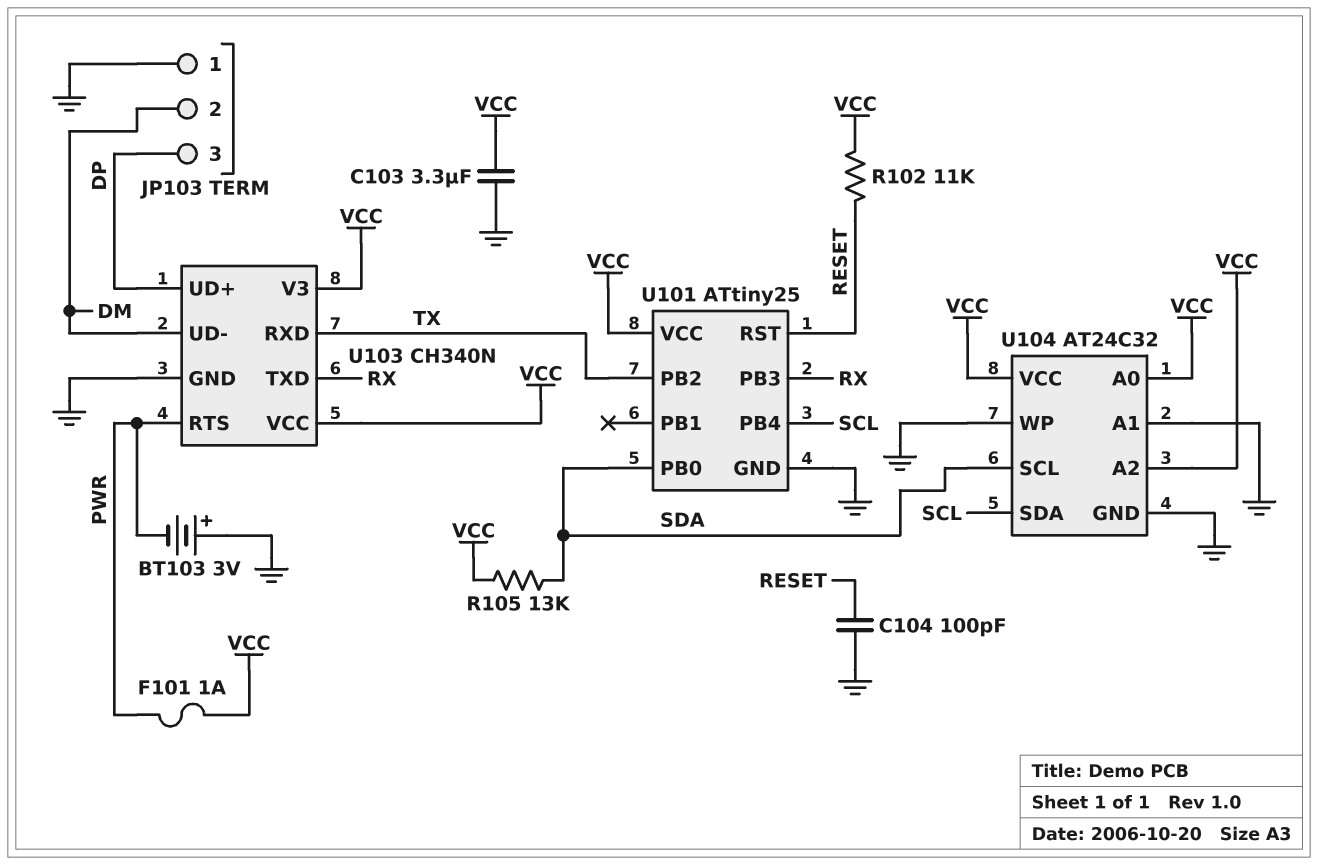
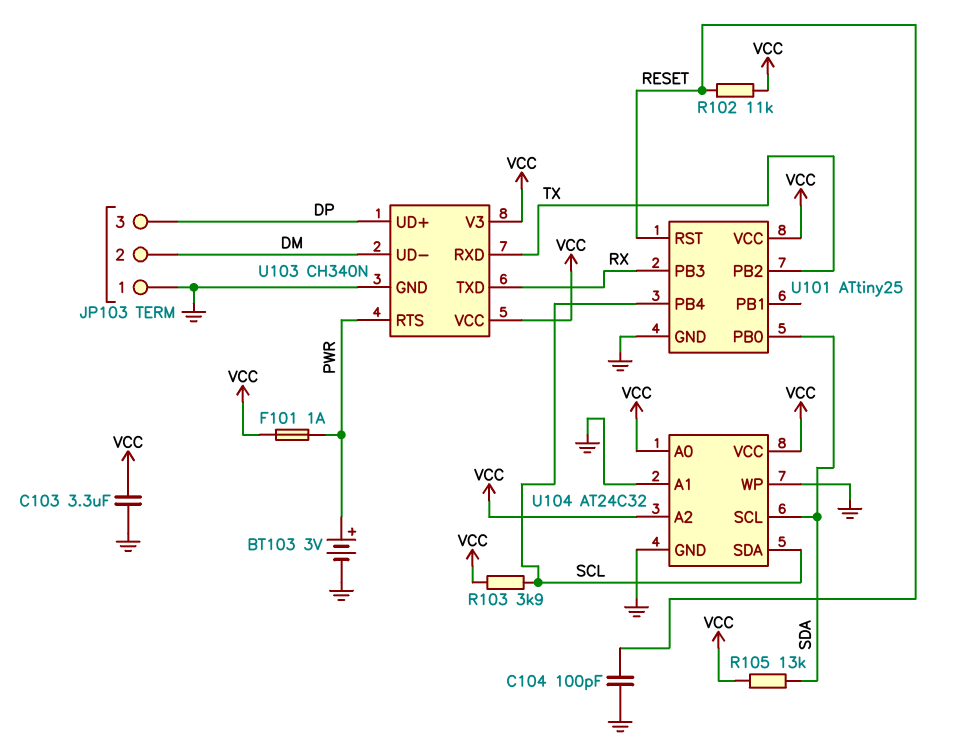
BT103: 3V (plus GND, minus PWR) -> 3V (plus PWR, minus GND)
R103: none -> 3.9k (SCL, VCC)

